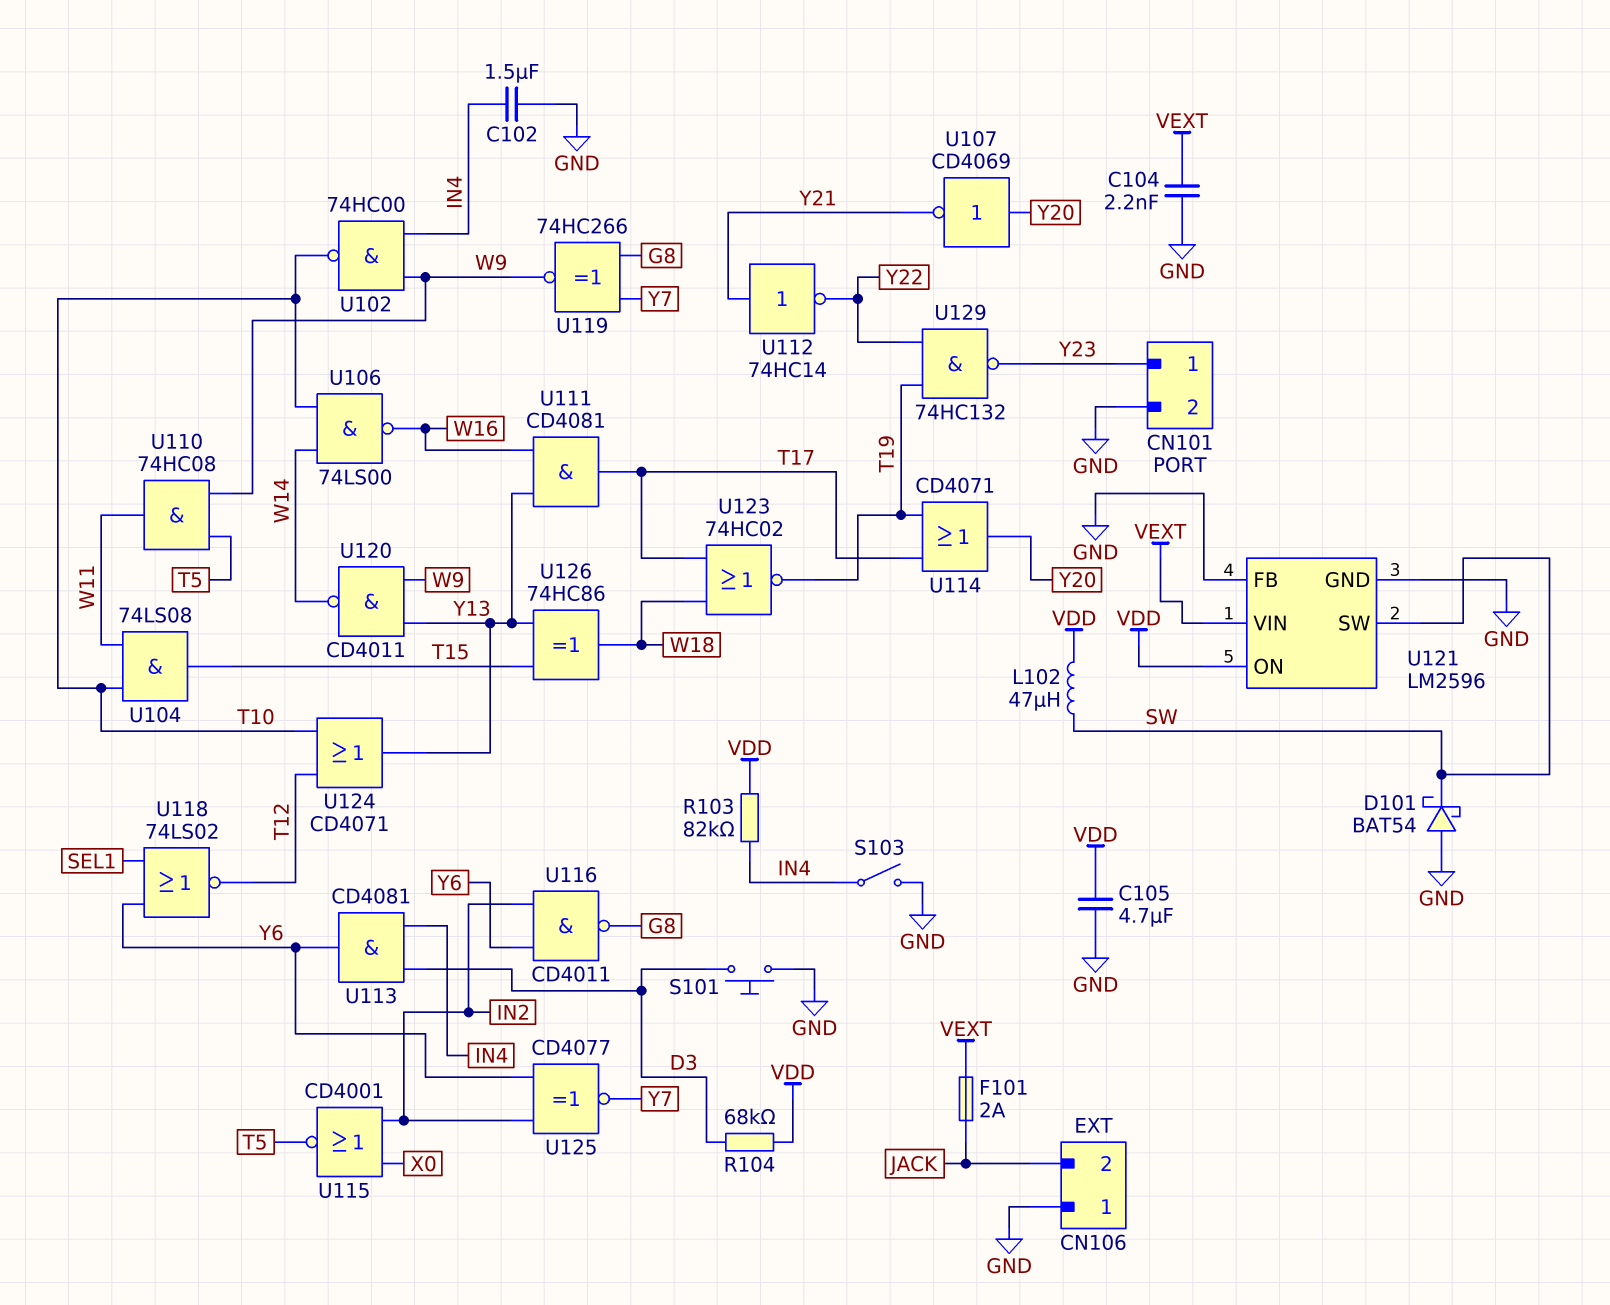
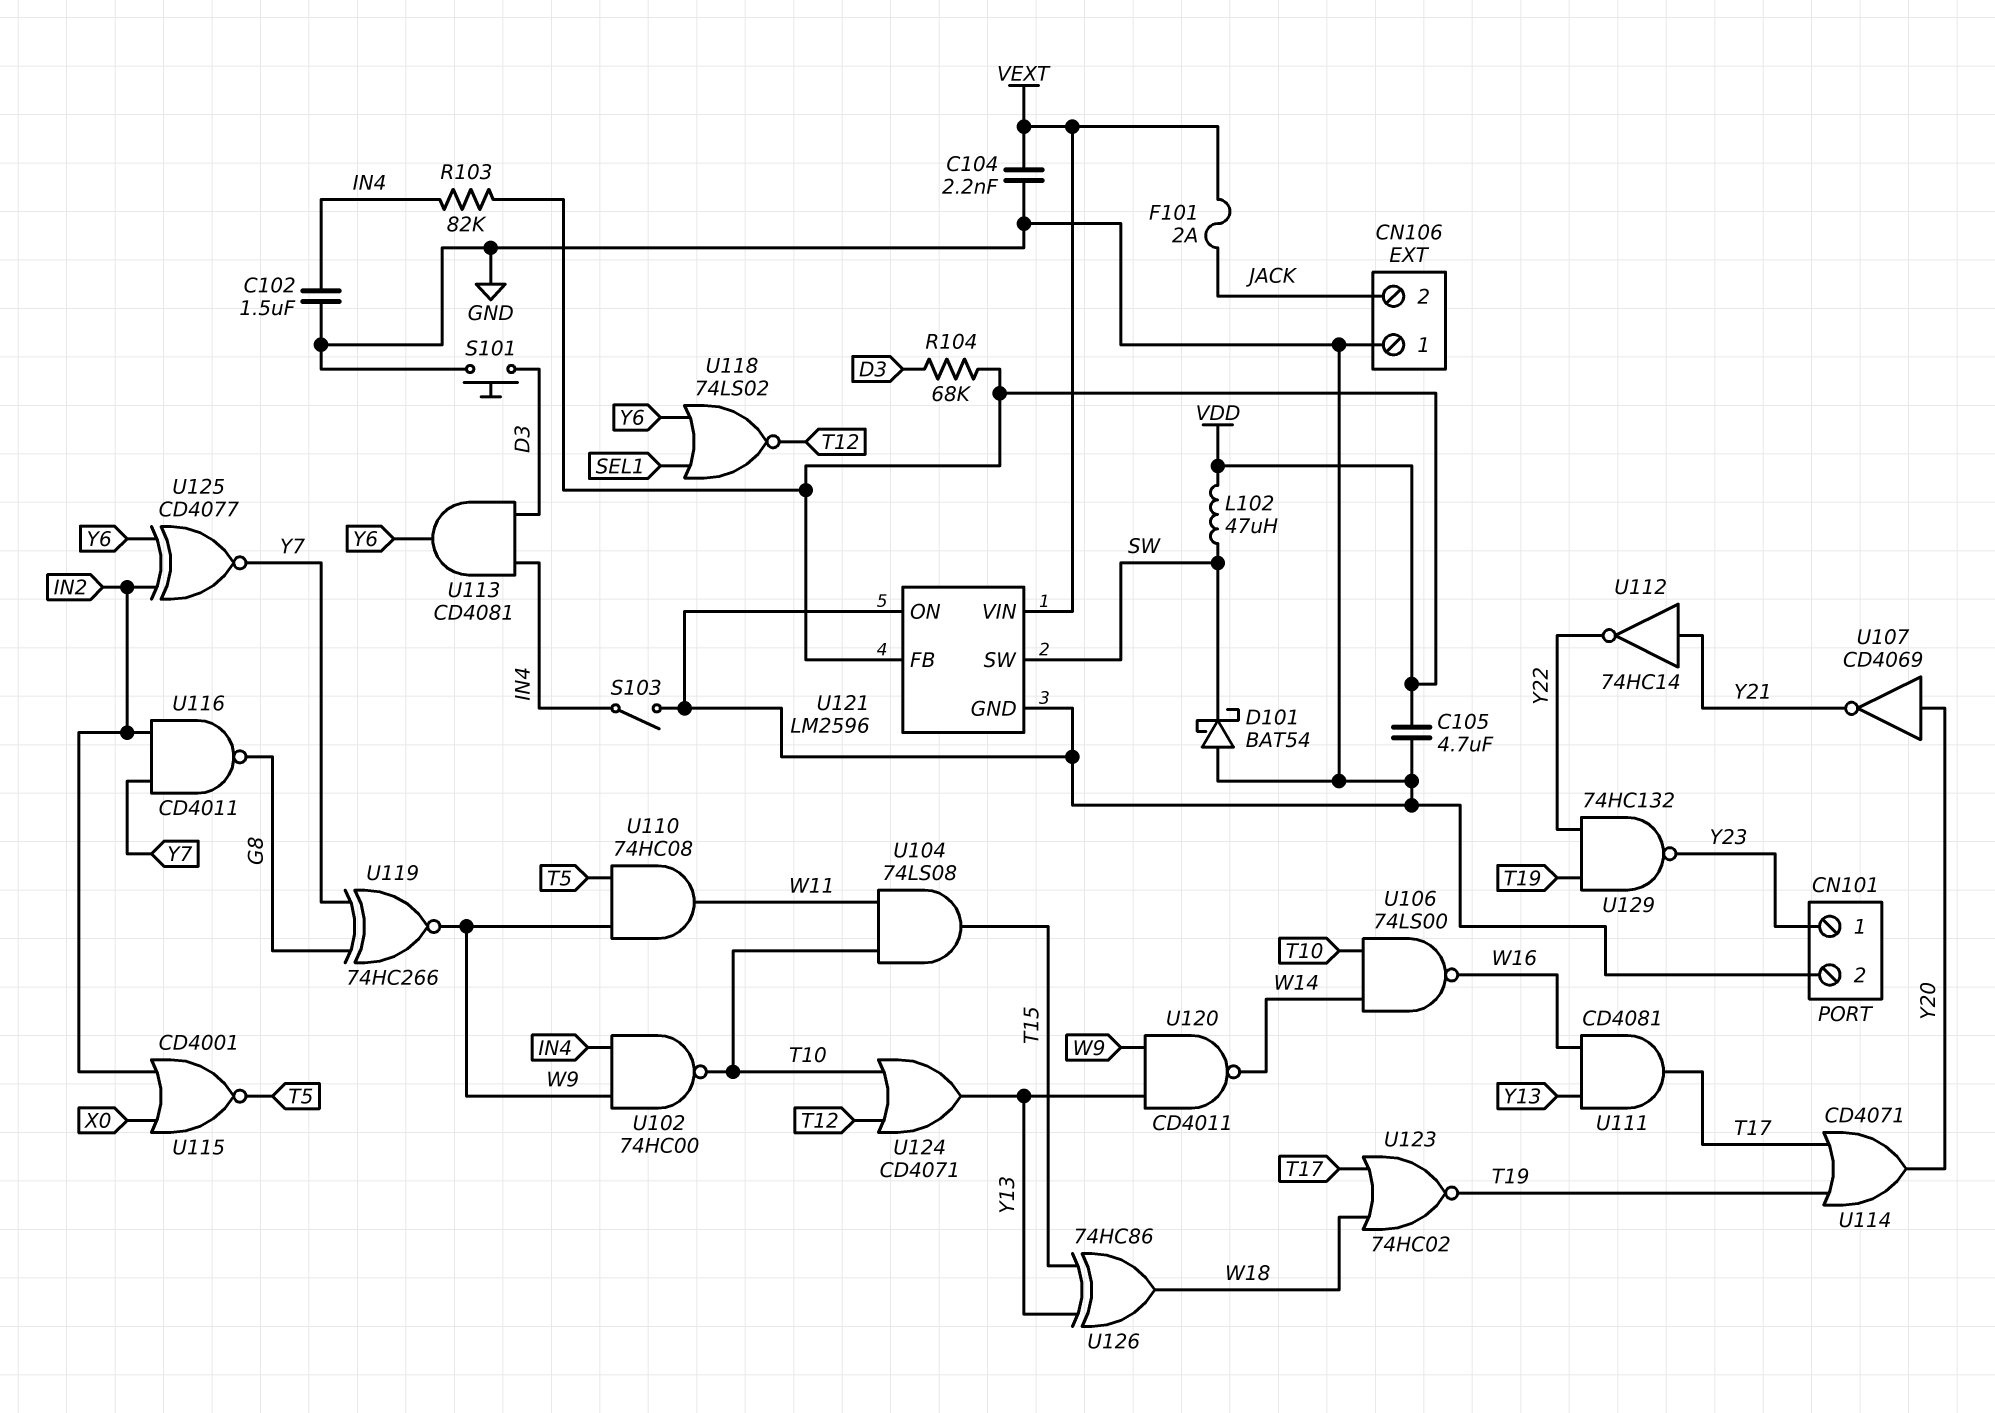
U116: NAND CD4011 (in IN2, in Y6, out G8) -> NAND CD4011 (in IN2, in Y7, out G8)
U121 pin FB: GND -> VDD
U121 pin ON: VDD -> GND

